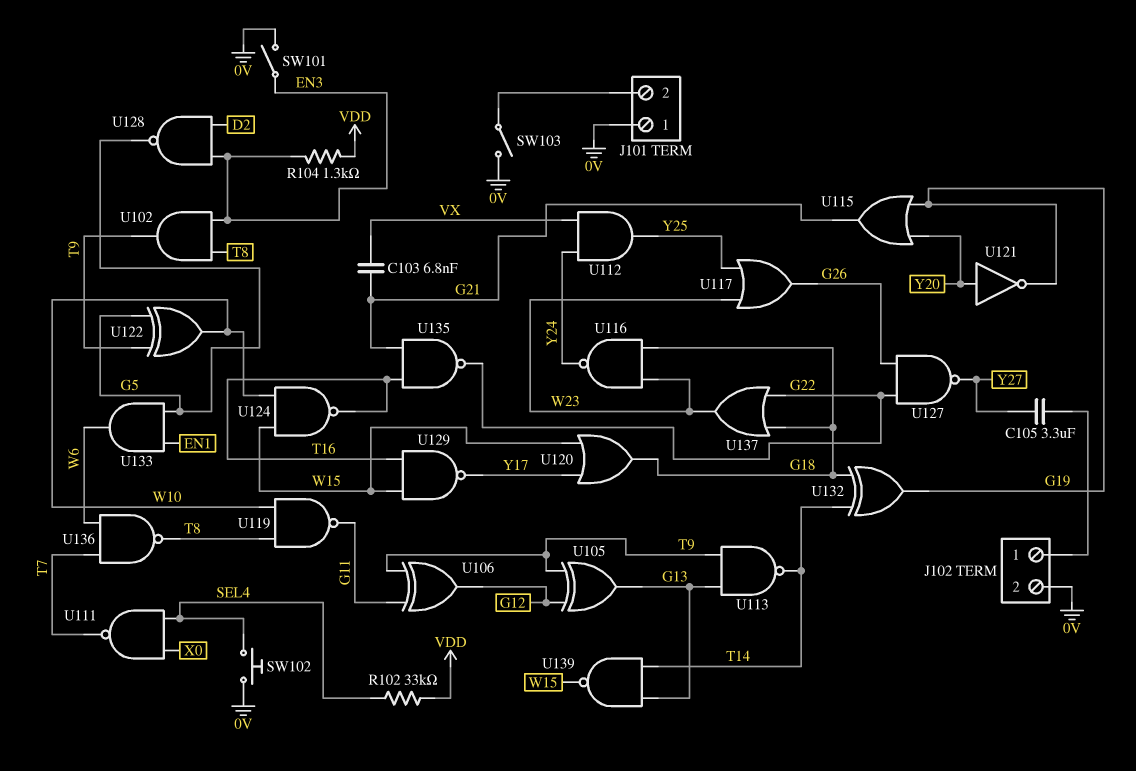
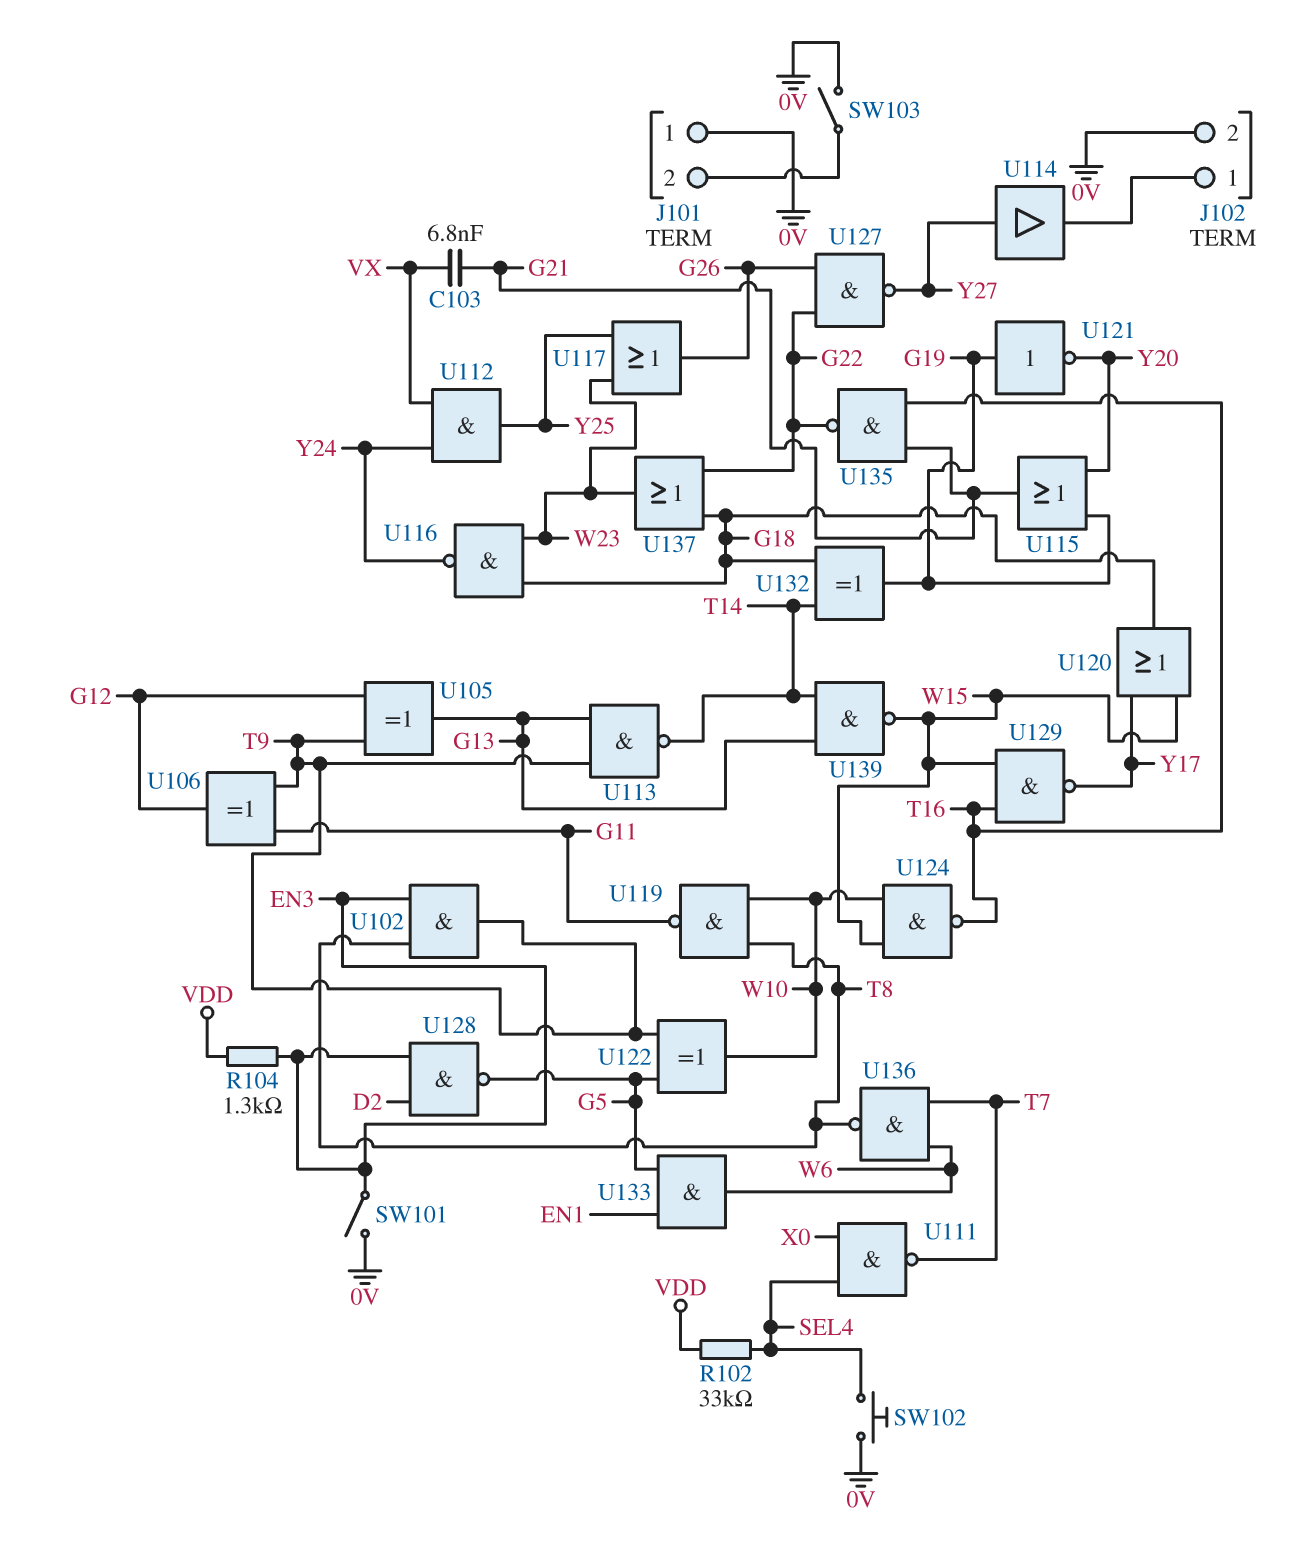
C105: 3.3uF (J102/1, Y27) -> none
U114: none -> buffer (in Y27, out J102/1)
U121: NOT (in Y20, out G19) -> NOT (in G19, out Y20)

